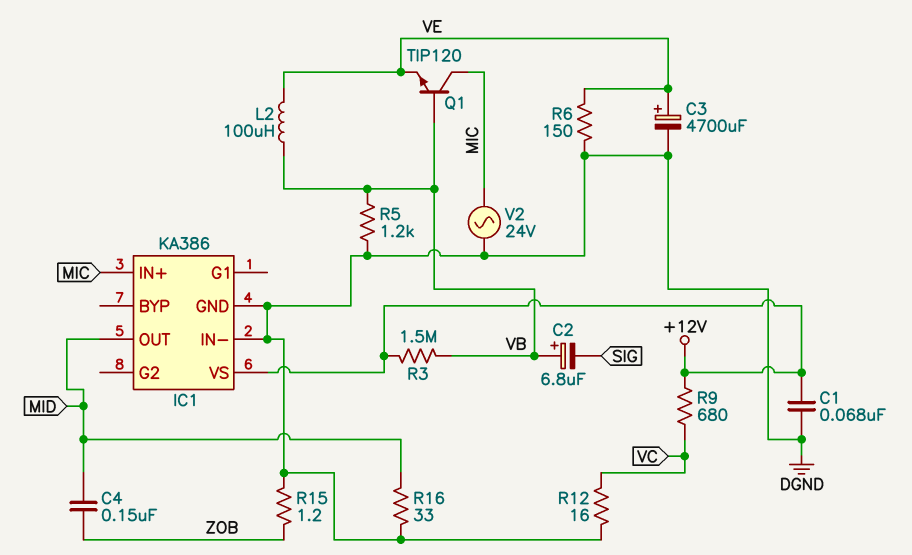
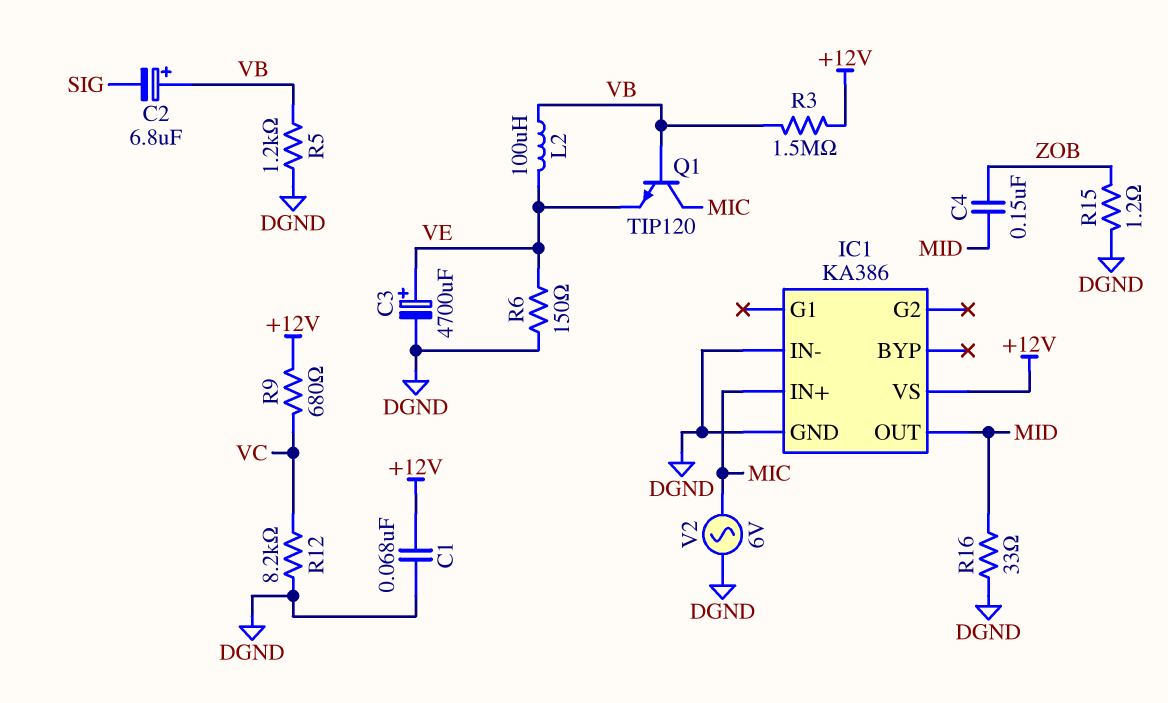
R12: 16 (DGND, VC) -> 8.2k (DGND, VC)
V2: AC 24V (DGND, MIC) -> AC 6V (DGND, MIC)

